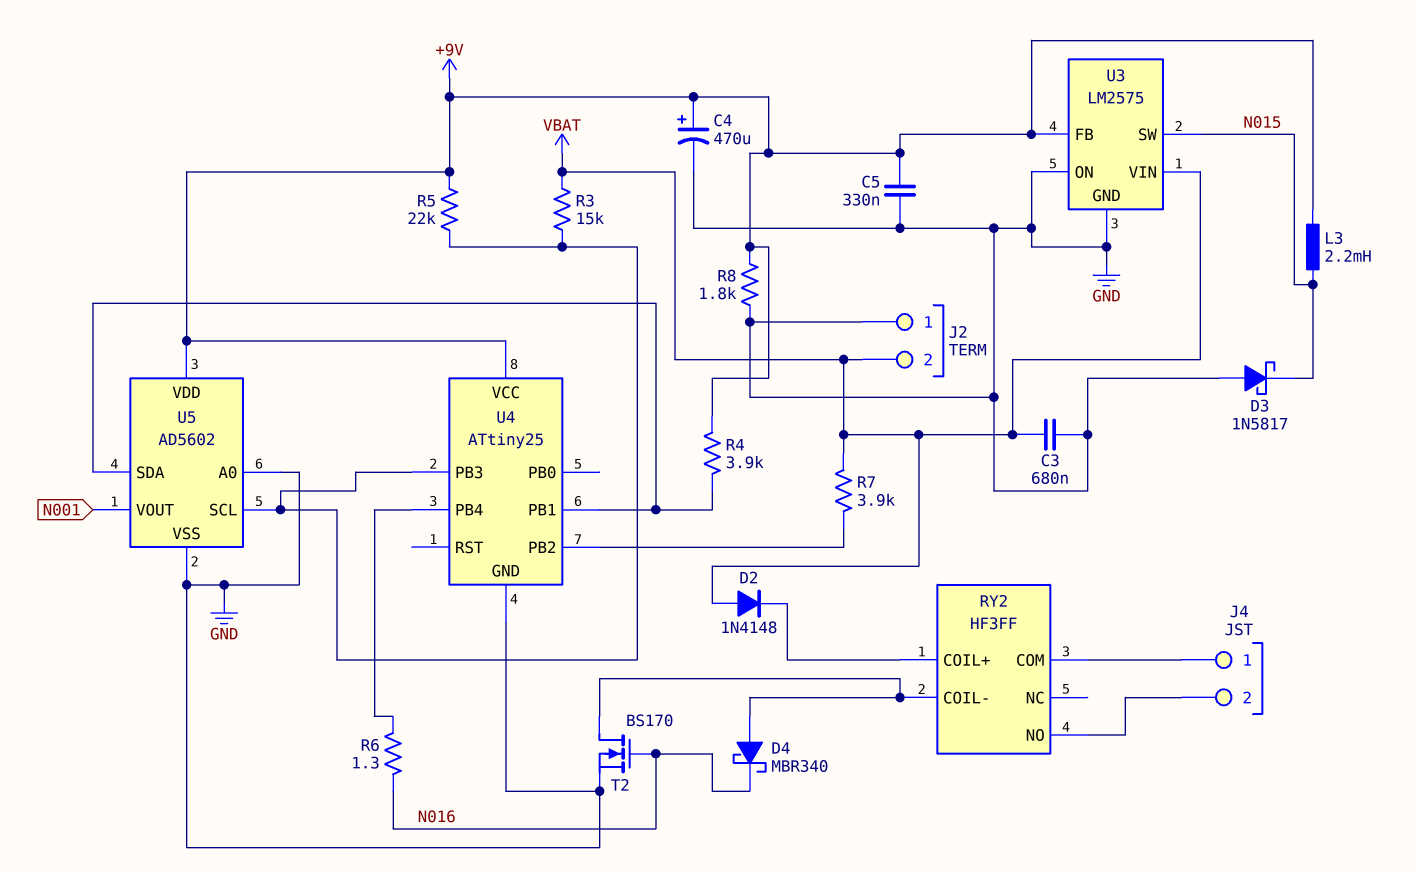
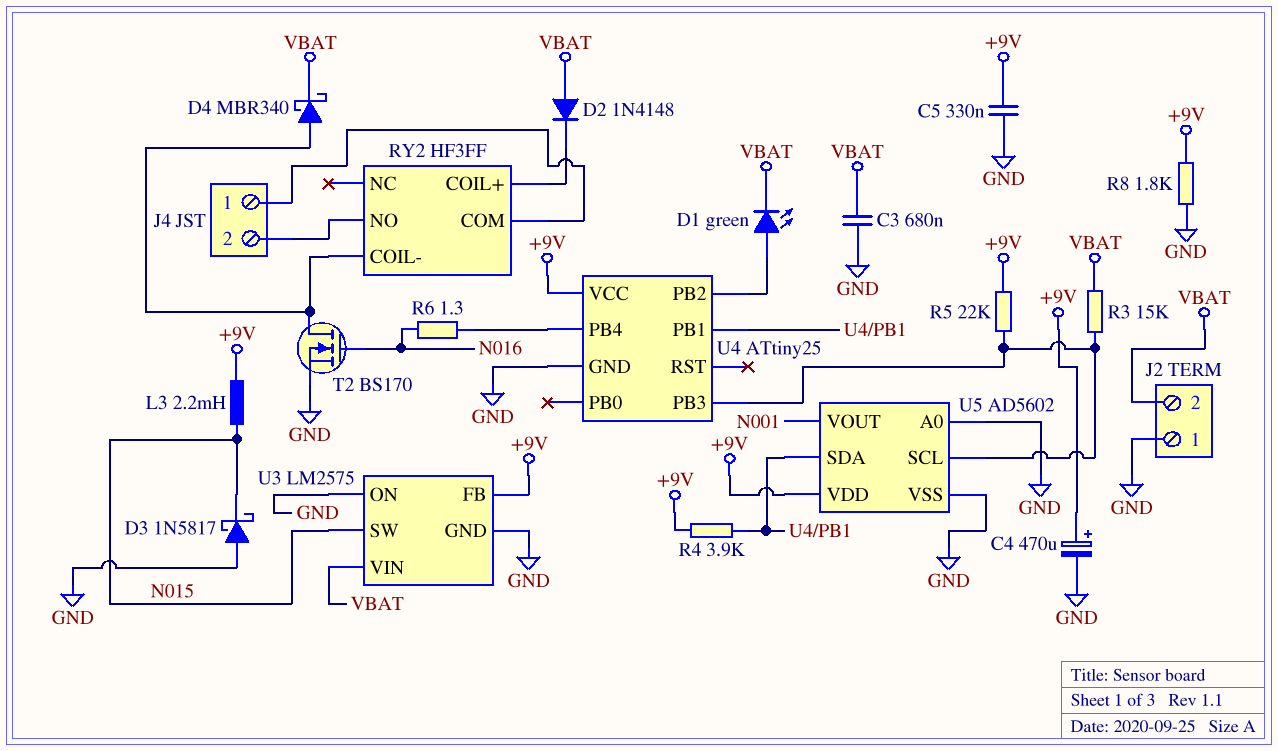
D1: none -> LED green (A U4/PB2, K VBAT)
D4: schottky MBR340 (A RY2/COIL-, K N016) -> schottky MBR340 (A RY2/COIL-, K VBAT)
R7: 3.9k (U4/PB2, VBAT) -> none

